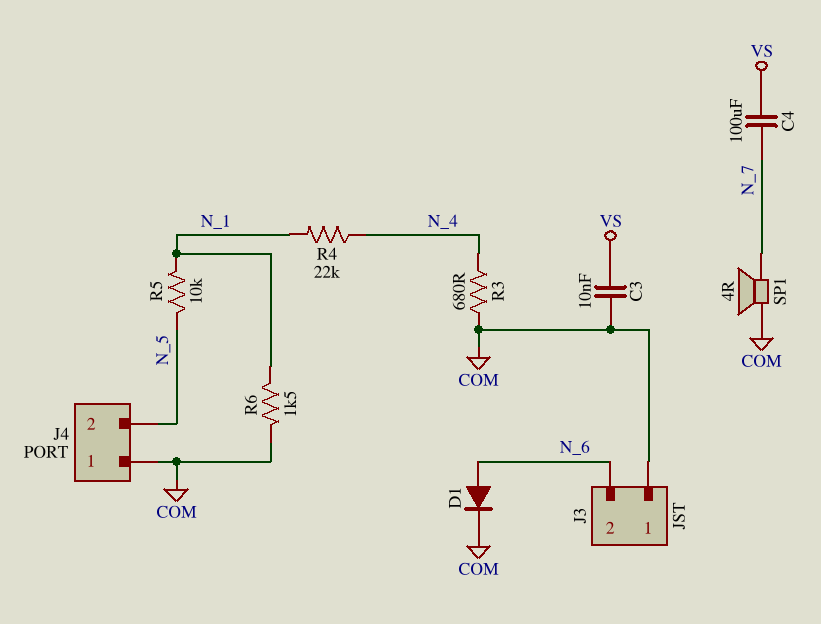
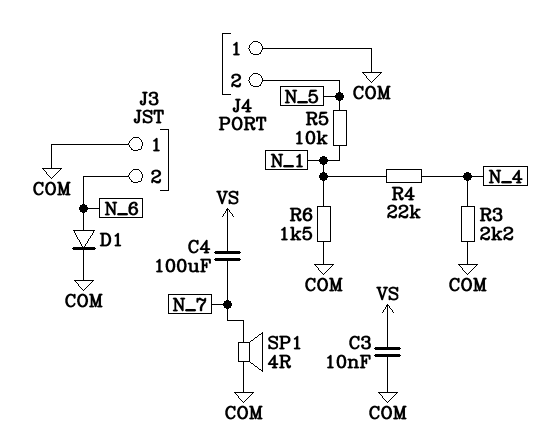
R3: 680 (COM, N_4) -> 2.2k (COM, N_4)

